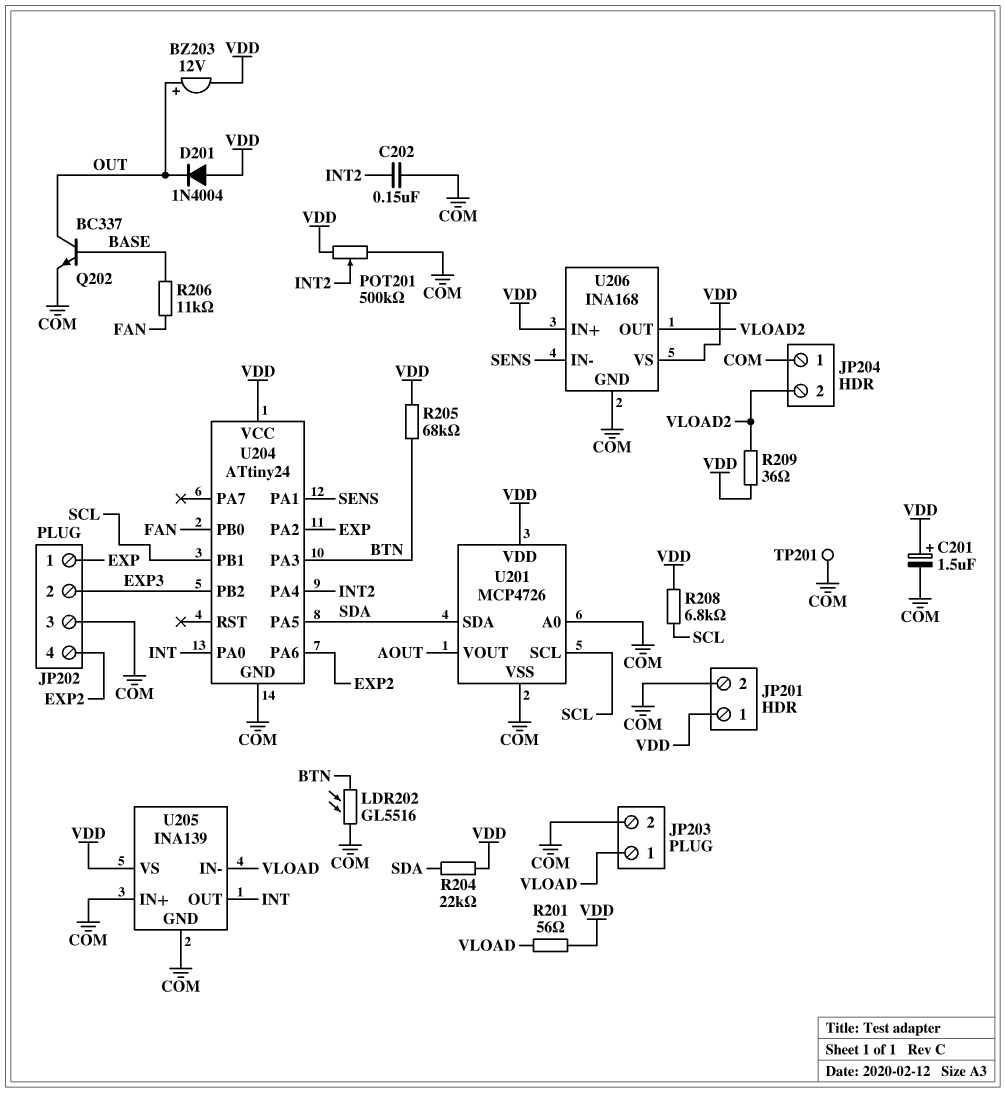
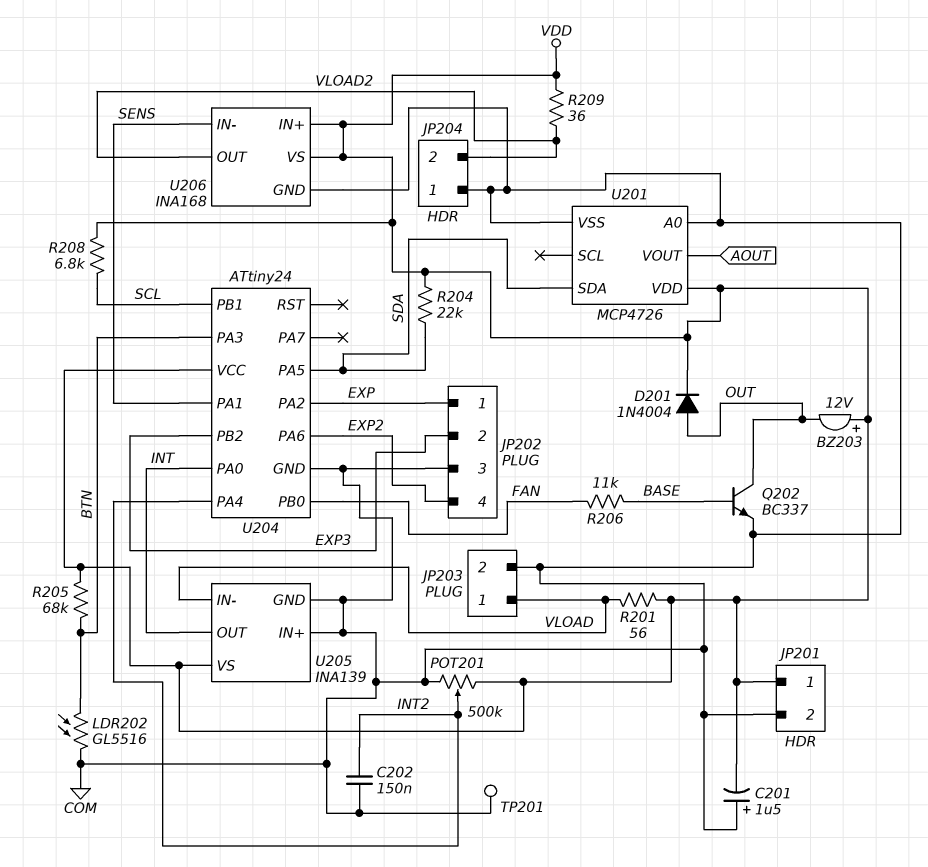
BZ203: buzzer 12V (plus OUT, minus VDD) -> buzzer 12V (plus VDD, minus OUT)
C201: 1.5uF (plus VDD, minus COM) -> 1.5uF (plus COM, minus VDD)
D201: diode 1N4004 (A VDD, K OUT) -> diode 1N4004 (A OUT, K VDD)
U201 pin SCL: SCL -> none

